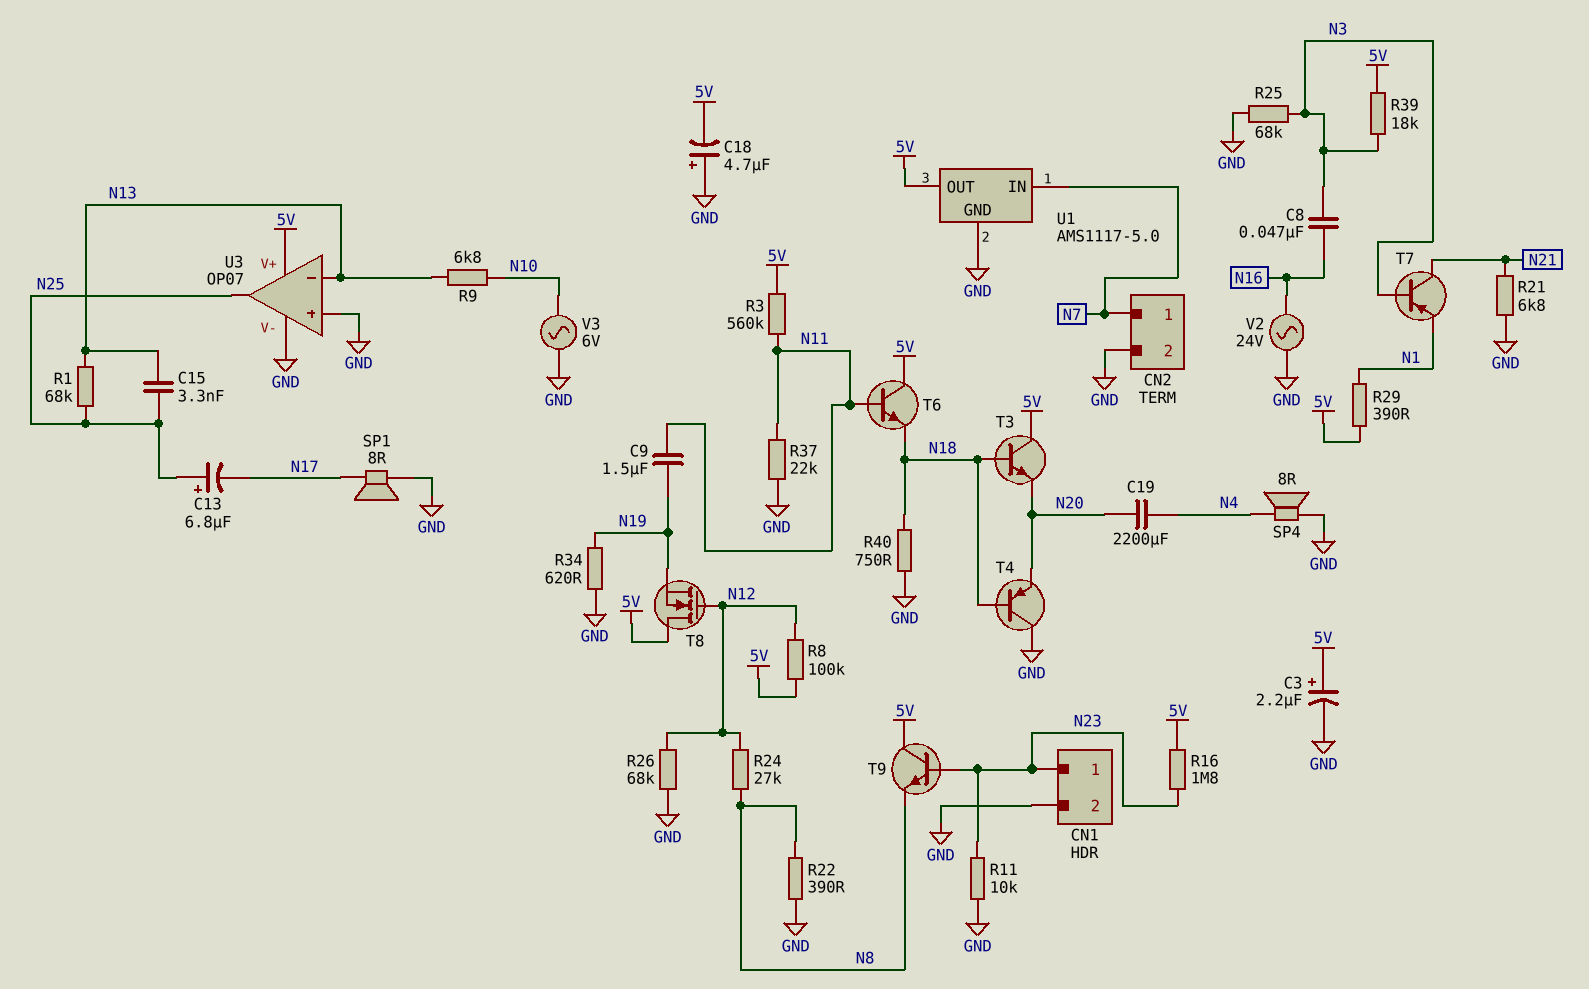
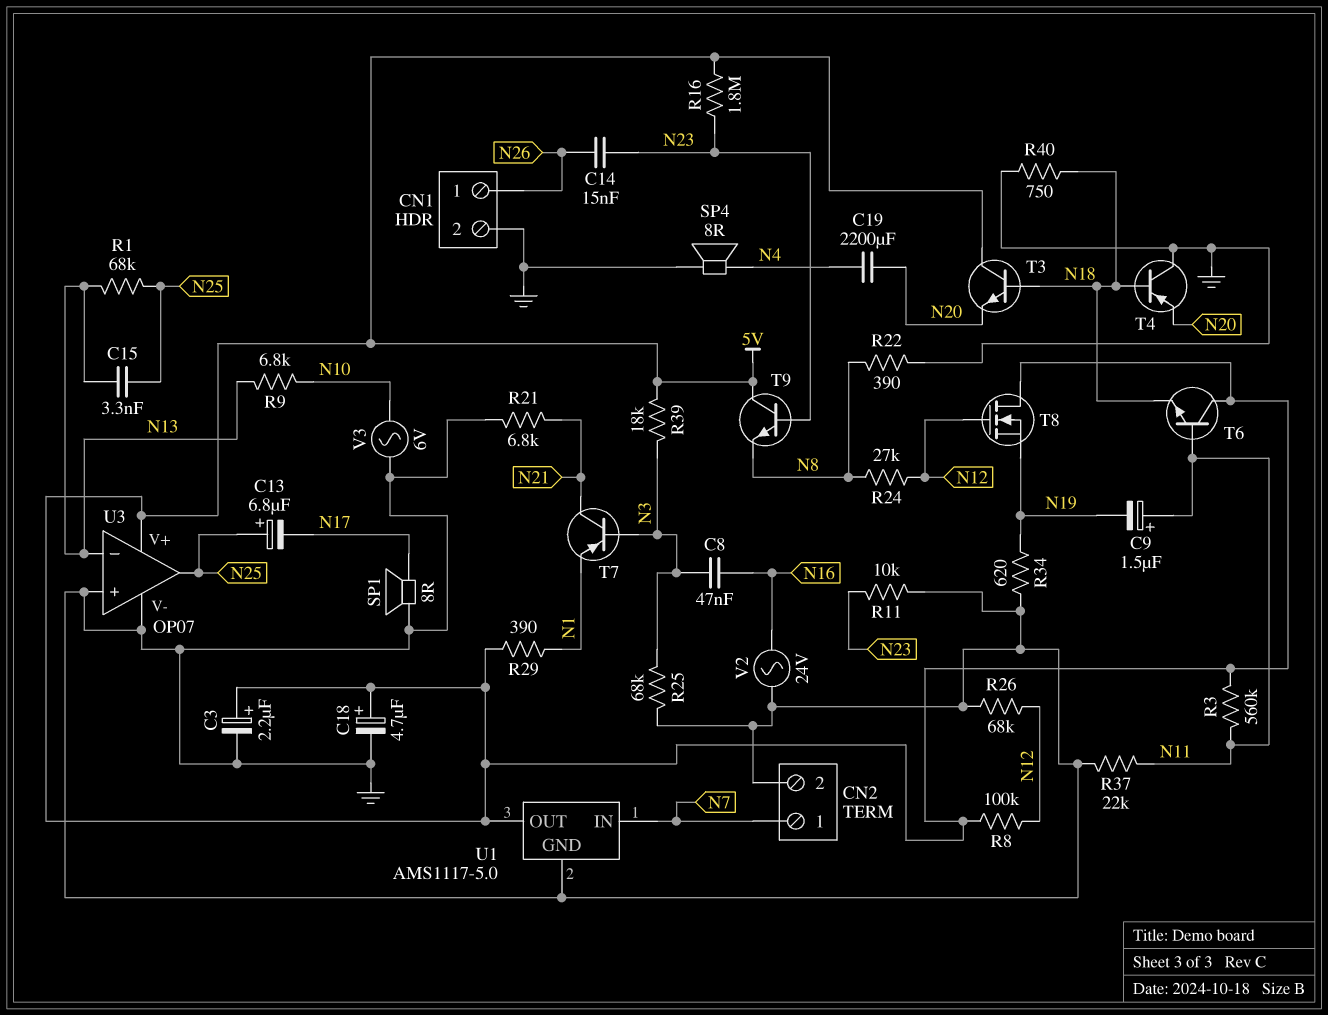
C9: 1.5uF (N11, N19) -> 1.5uF (plus N11, minus N19)
C14: none -> 15nF (N23, N26)
C18: 4.7uF (plus GND, minus 5V) -> 4.7uF (plus 5V, minus GND)
CN1 pin 1: N23 -> N26

